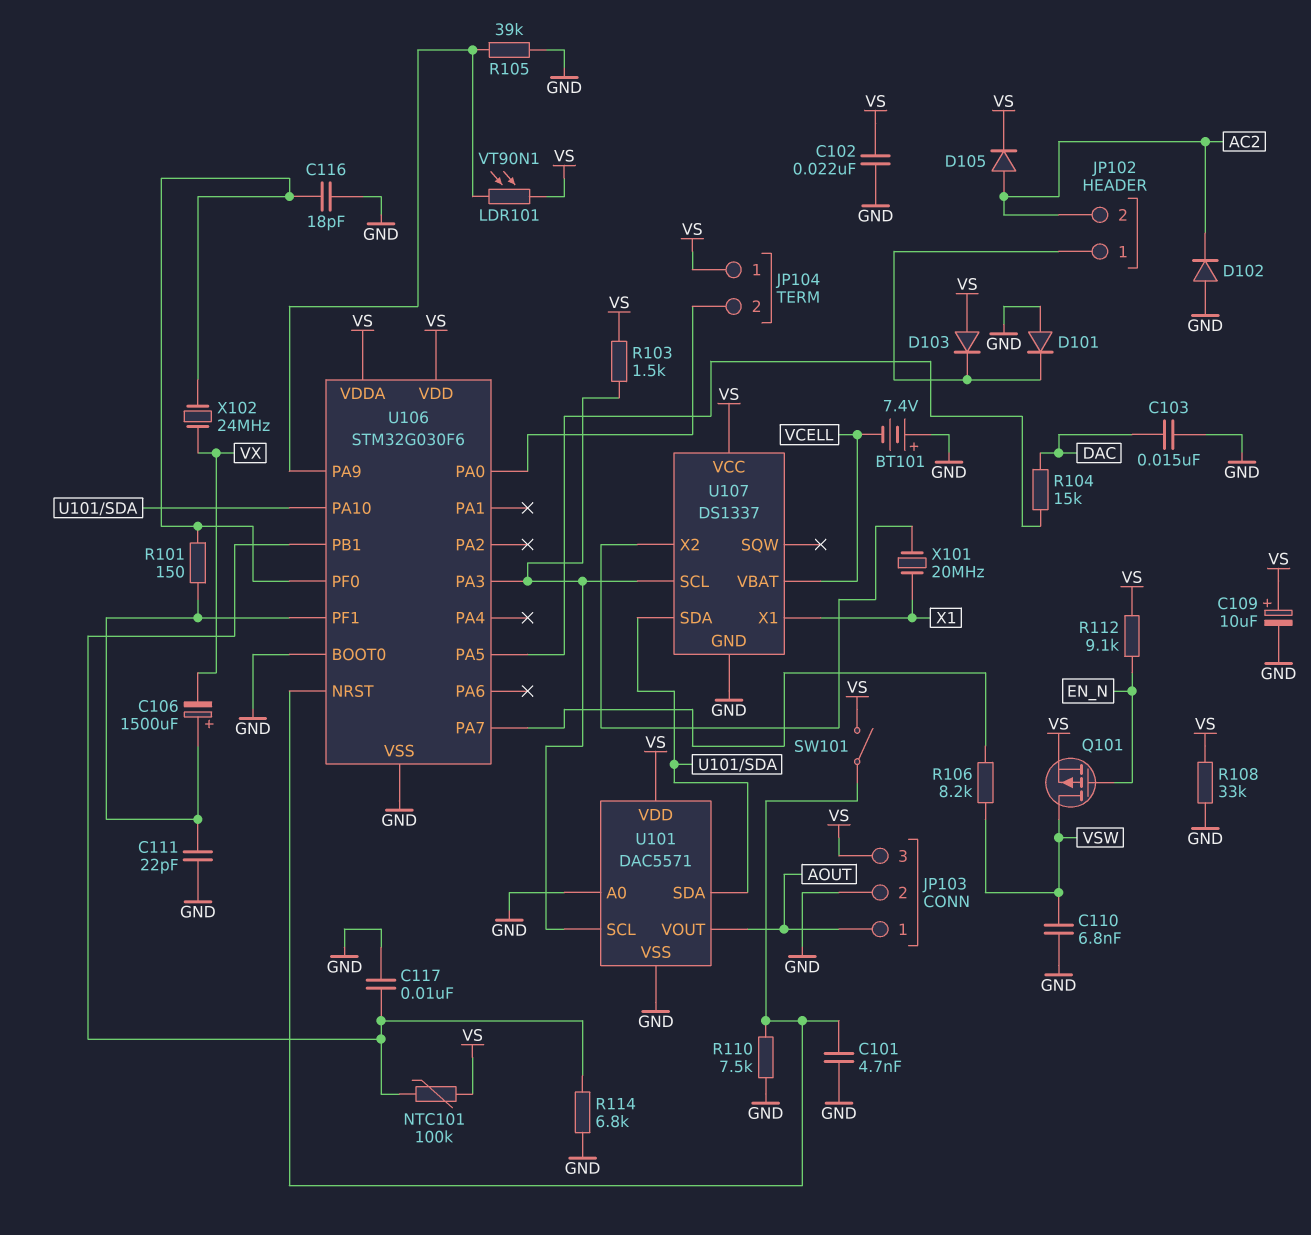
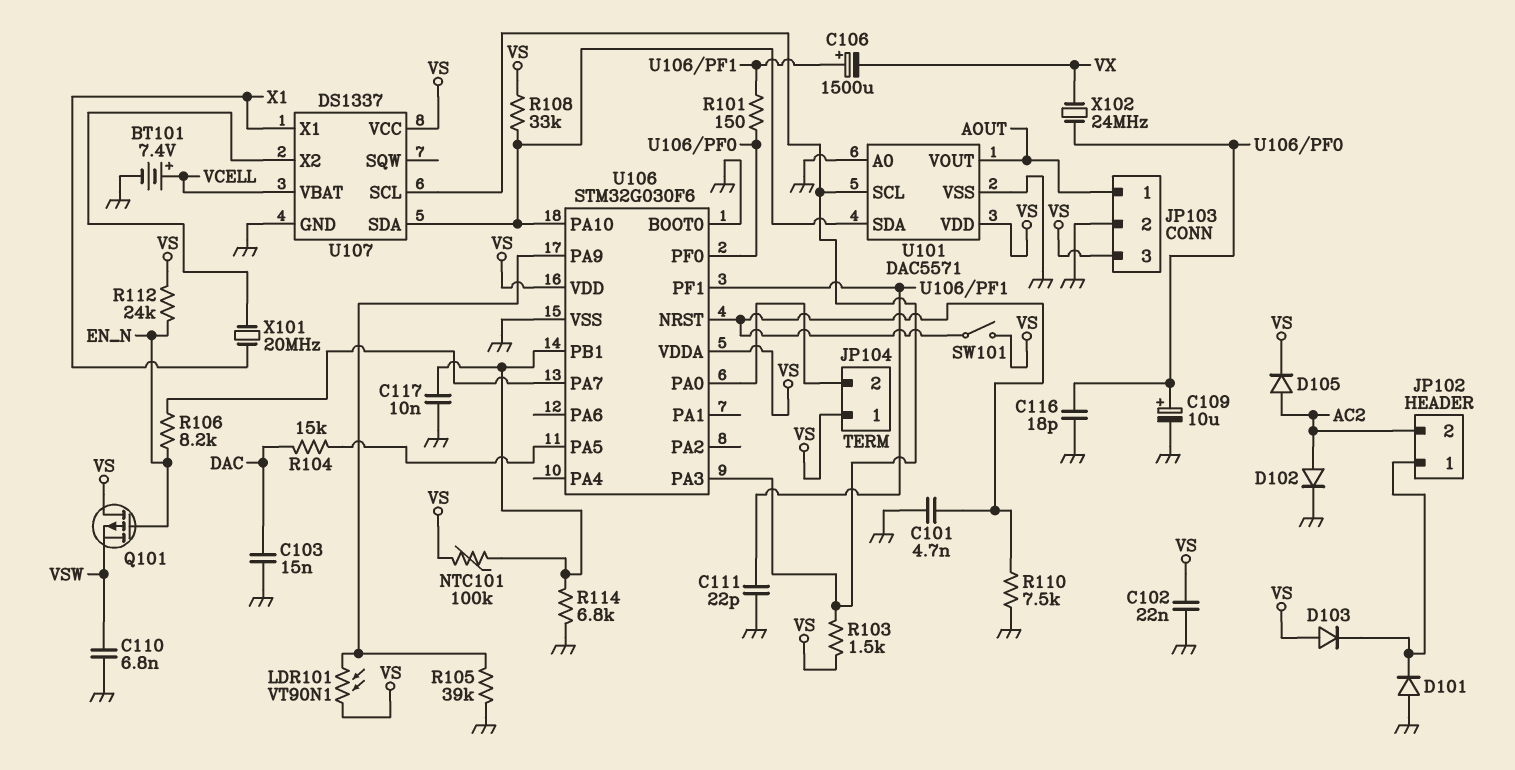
BT101: 7.4V (plus GND, minus VCELL) -> 7.4V (plus VCELL, minus GND)
C109: 10uF (plus VS, minus GND) -> 10uF (plus U106/PF0, minus GND)
D102: diode (A GND, K AC2) -> diode (A AC2, K GND)
Q101: PMOS (G EN_N, D VSW, S VS) -> PMOS (G EN_N, D VS, S VSW)
R106: 8.2k (U106/PA7, VSW) -> 8.2k (EN_N, U106/PA7)
R108: 33k (GND, VS) -> 33k (U101/SDA, VS)
R112: 9.1k (EN_N, VS) -> 24k (EN_N, VS)

